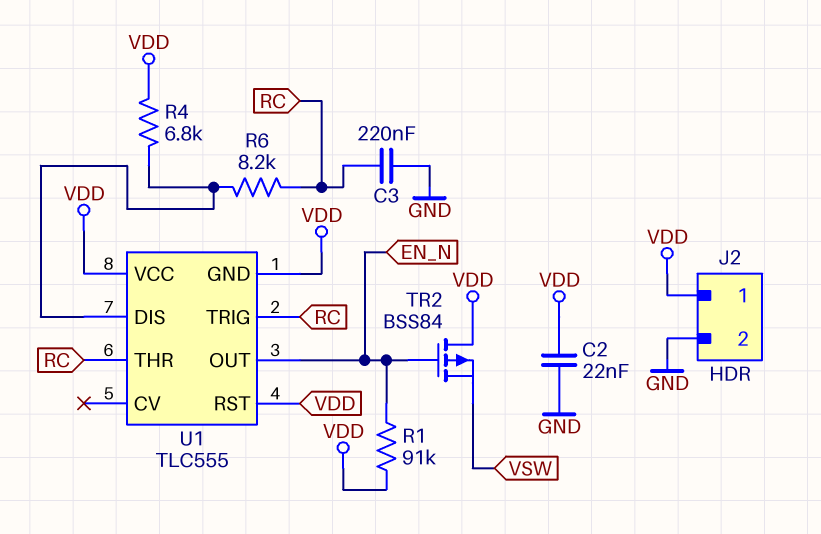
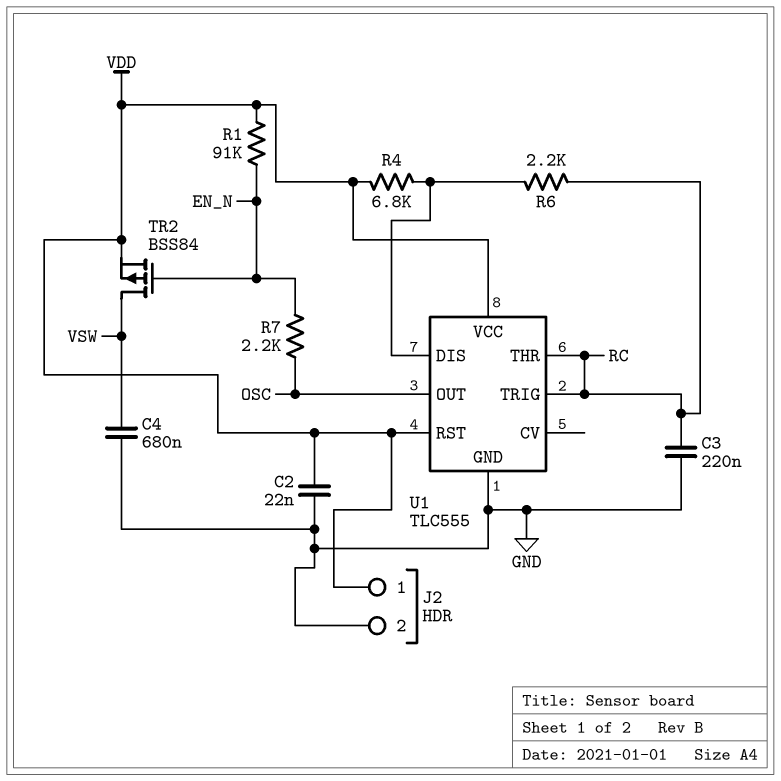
C4: none -> 680nF (GND, VSW)
R6: 8.2k (RC, U1/DIS) -> 2.2k (RC, U1/DIS)
R7: none -> 2.2k (EN_N, OSC)
TR2: PMOS BSS84 (G EN_N, D VDD, S VSW) -> PMOS BSS84 (G EN_N, D VSW, S VDD)
U1 pin GND: VDD -> GND
U1 pin OUT: EN_N -> OSC

